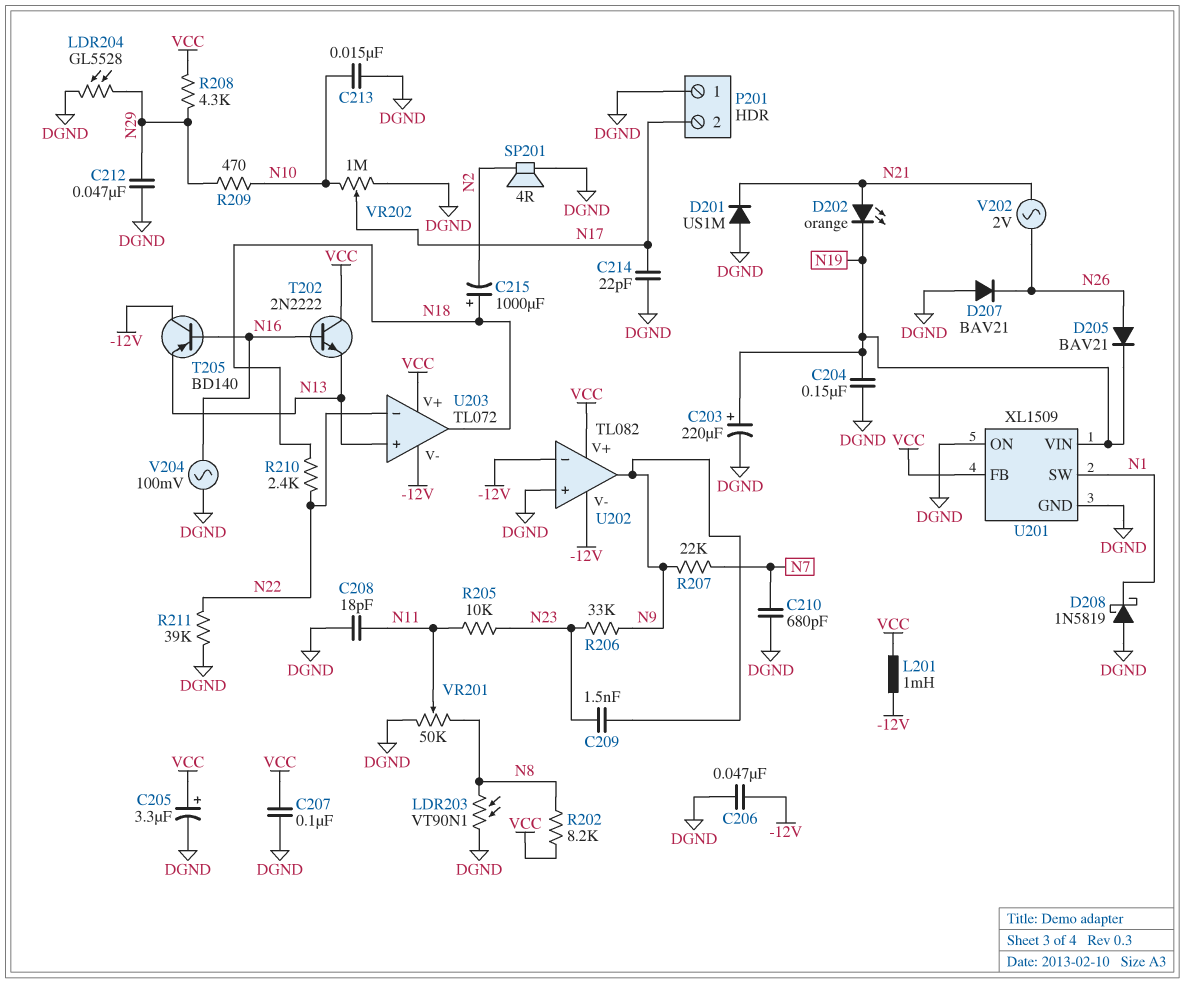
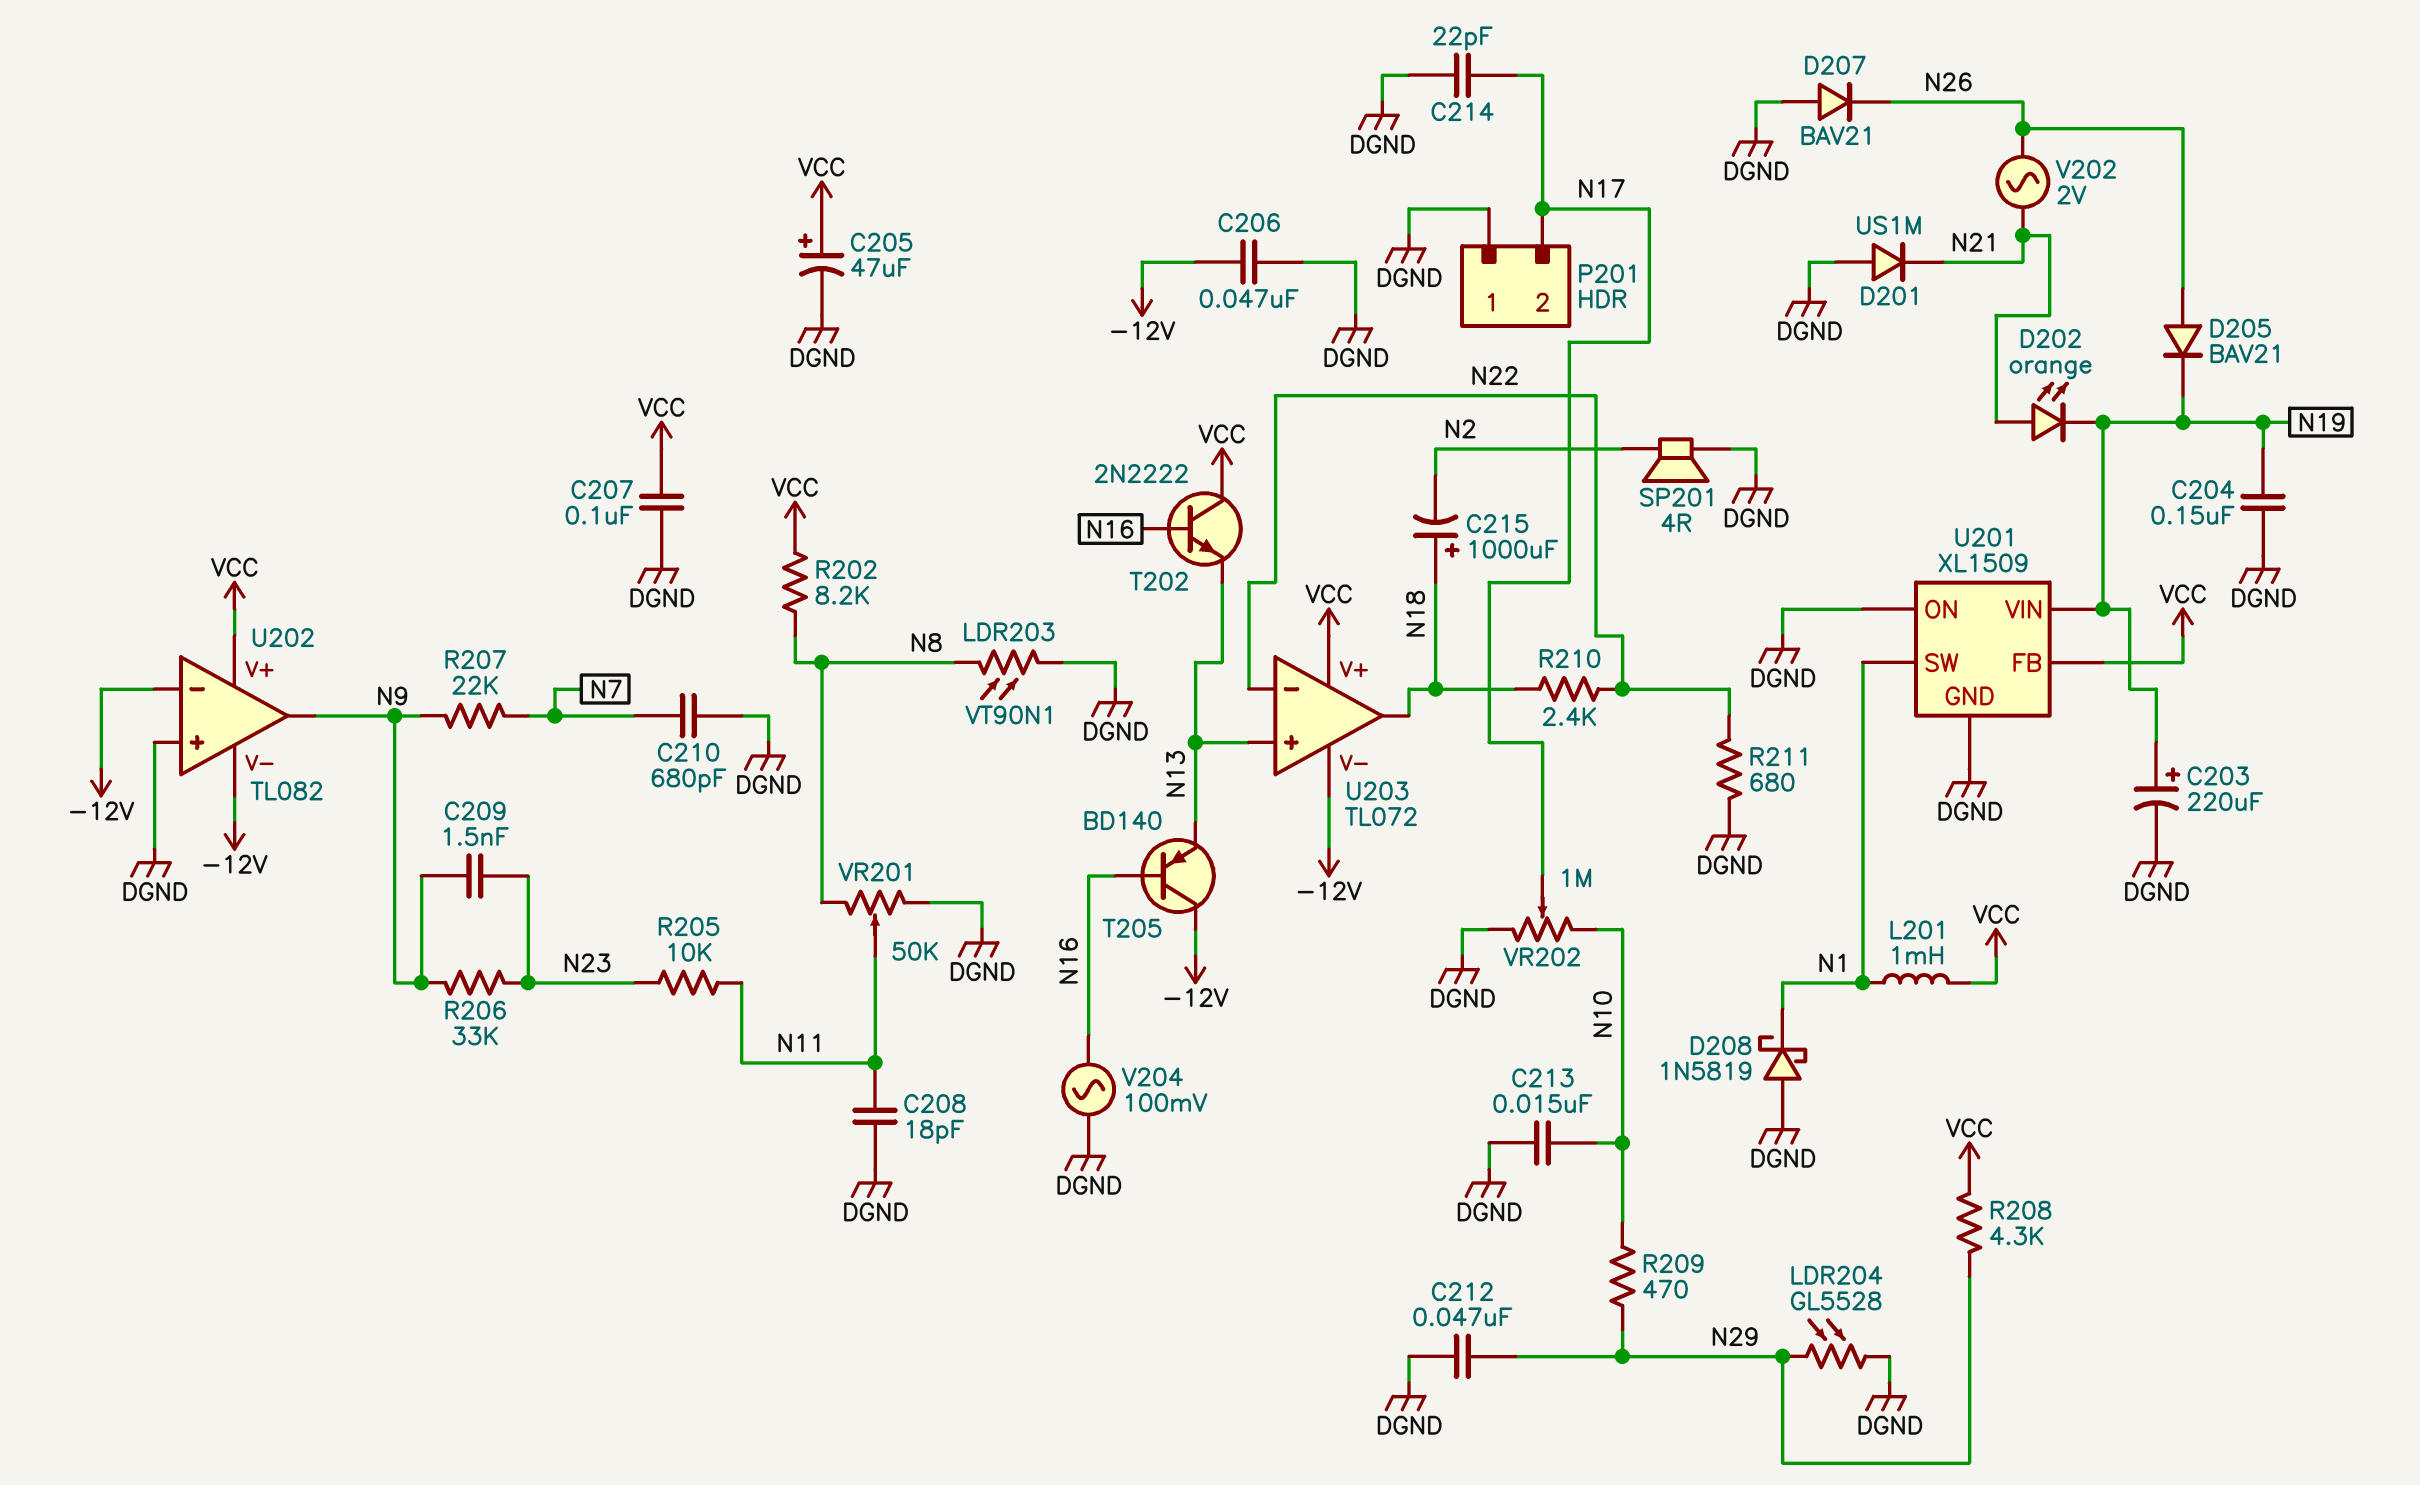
C205: 3.3uF (plus VCC, minus DGND) -> 47uF (plus VCC, minus DGND)
L201: 1mH (-12V, VCC) -> 1mH (N1, VCC)
R211: 39k (DGND, N22) -> 680 (DGND, N22)

